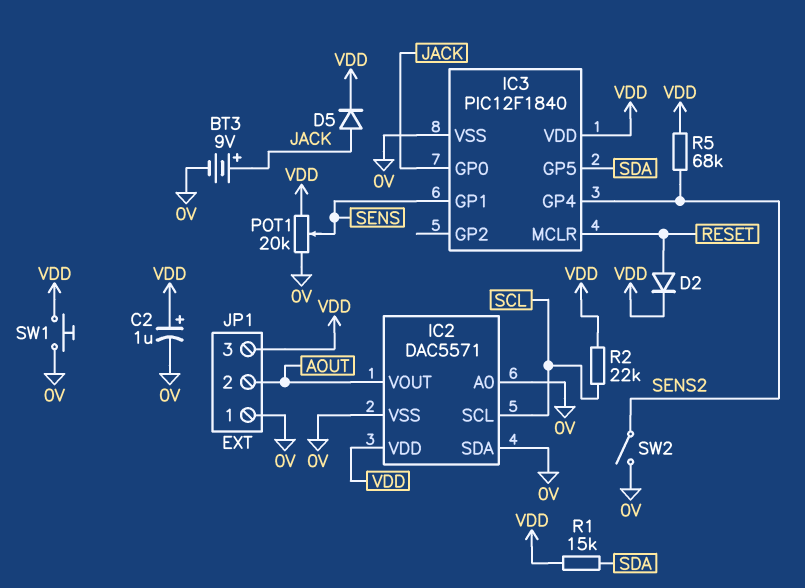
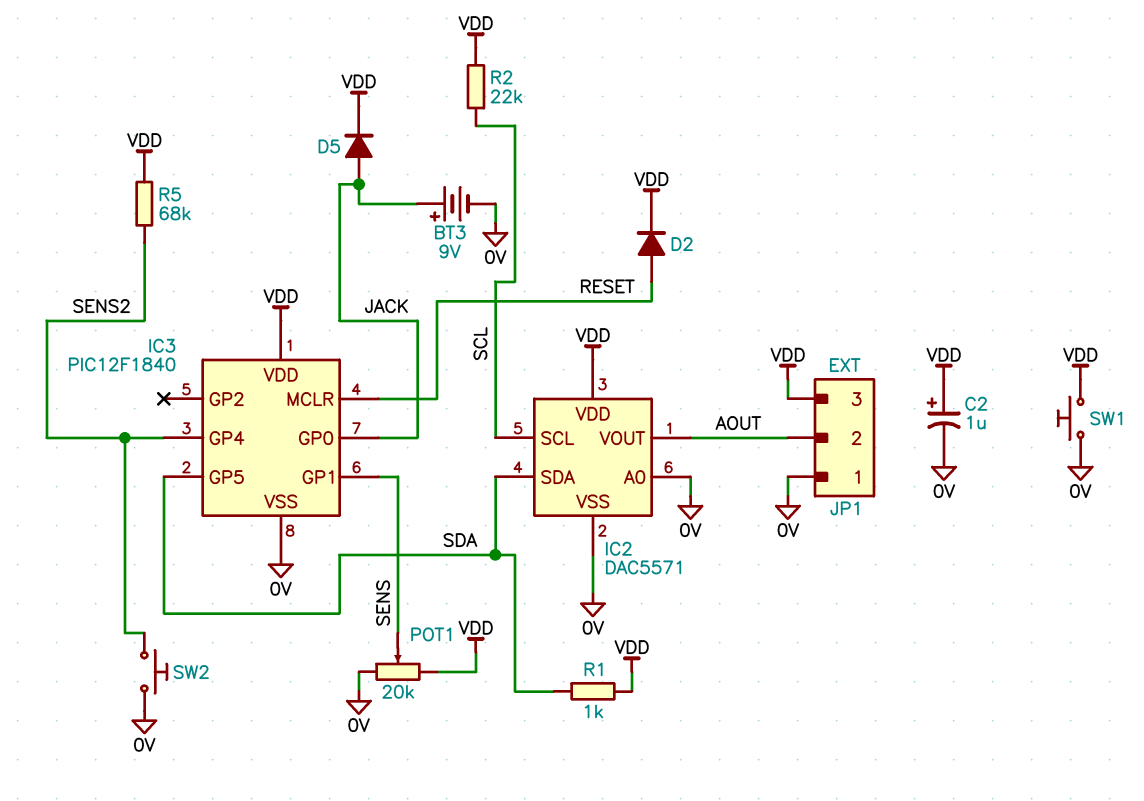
IC2 pin SDA: 0V -> SDA
R1: 15k (SDA, VDD) -> 1k (SDA, VDD)
SW2: switch (0V, SENS2) -> button (0V, SENS2)

